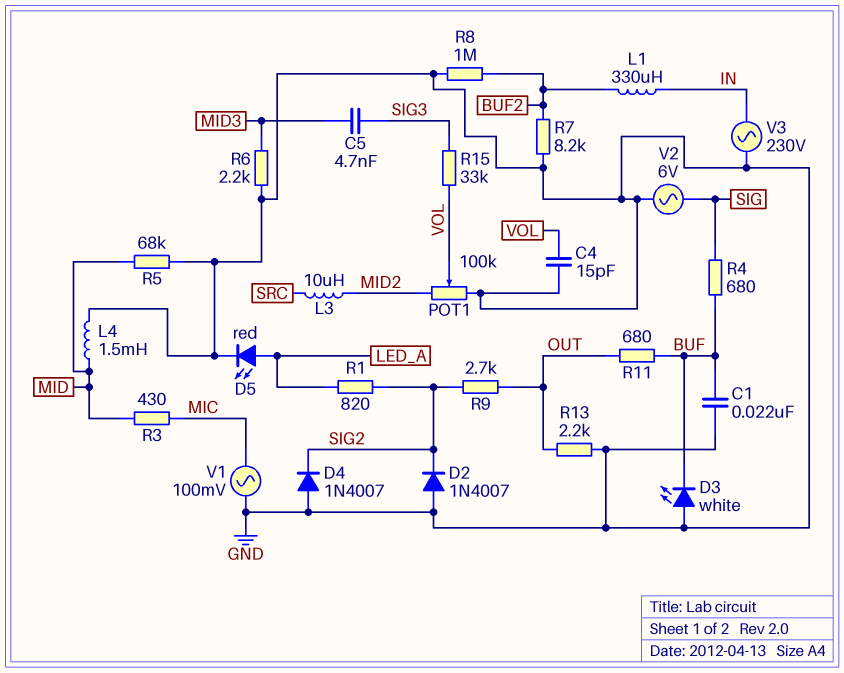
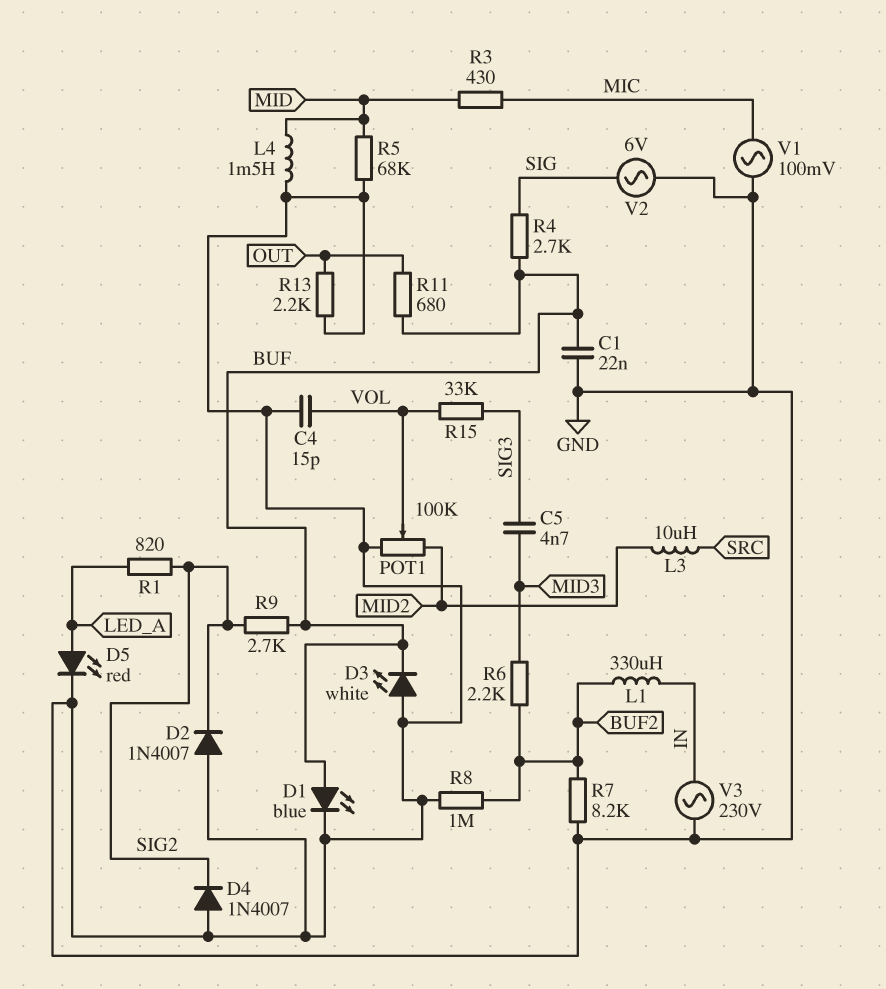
D1: none -> LED blue (A BUF, K GND)
R4: 680 (BUF, SIG) -> 2.7k (BUF, SIG)
R6: 2.2k (GND, MID3) -> 2.2k (BUF2, MID3)
R9: 2.7k (OUT, SIG2) -> 2.7k (BUF, SIG2)

